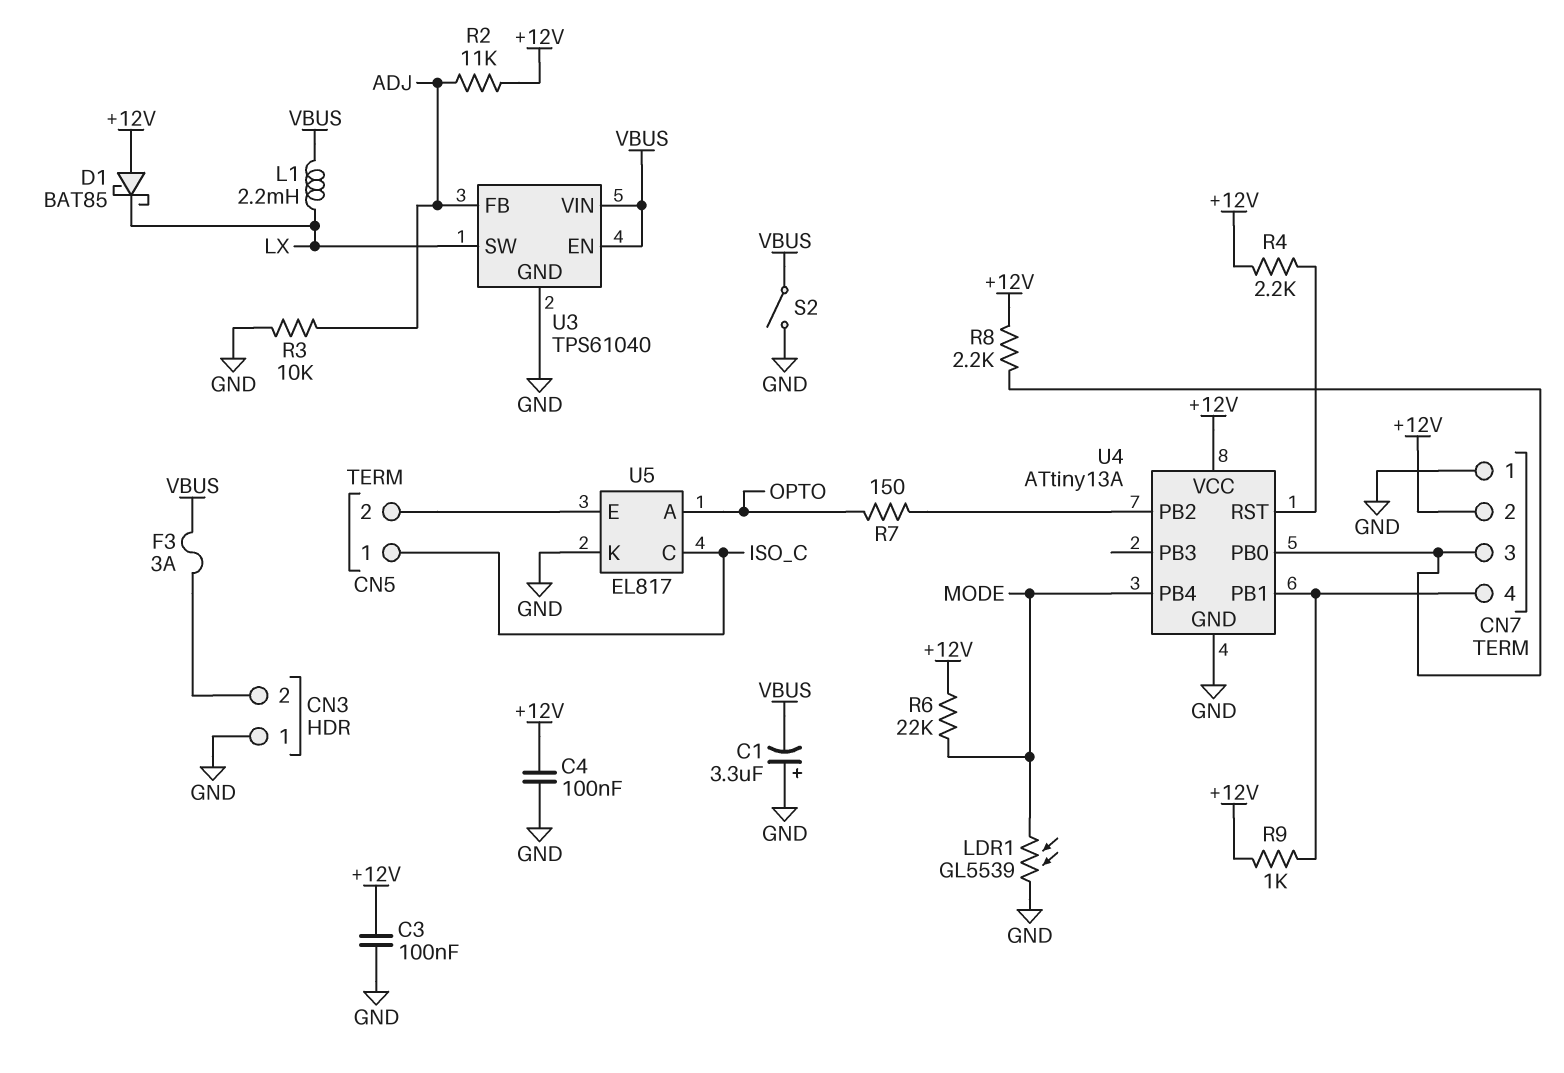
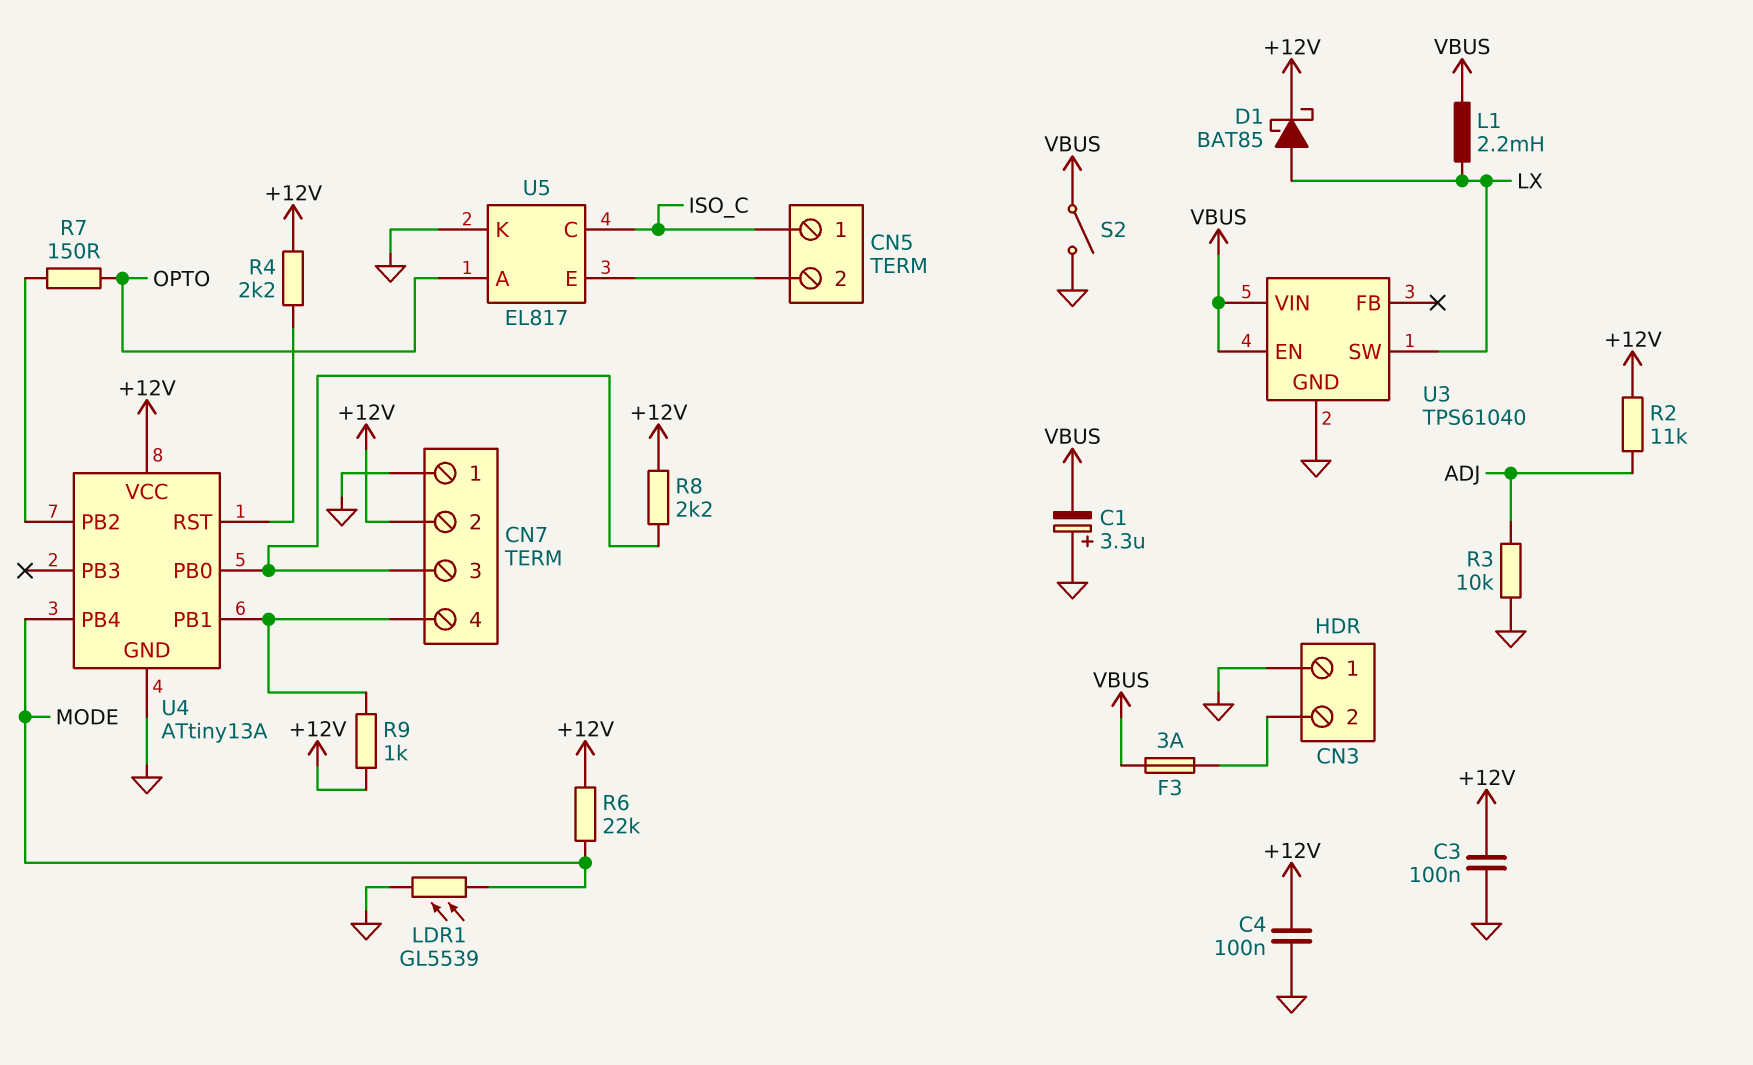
D1: schottky BAT85 (A +12V, K LX) -> schottky BAT85 (A LX, K +12V)
U3 pin FB: ADJ -> none

